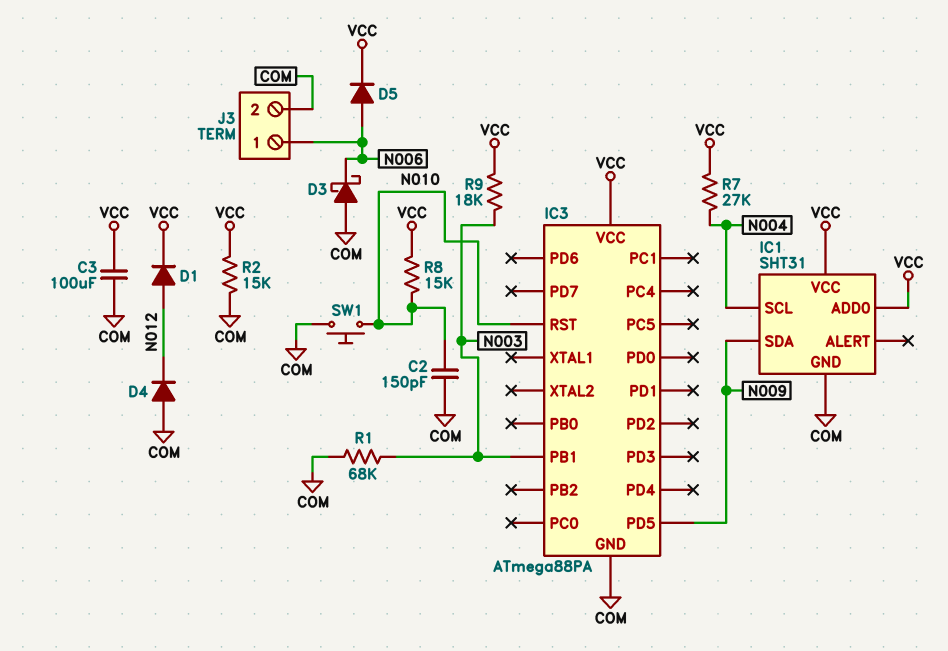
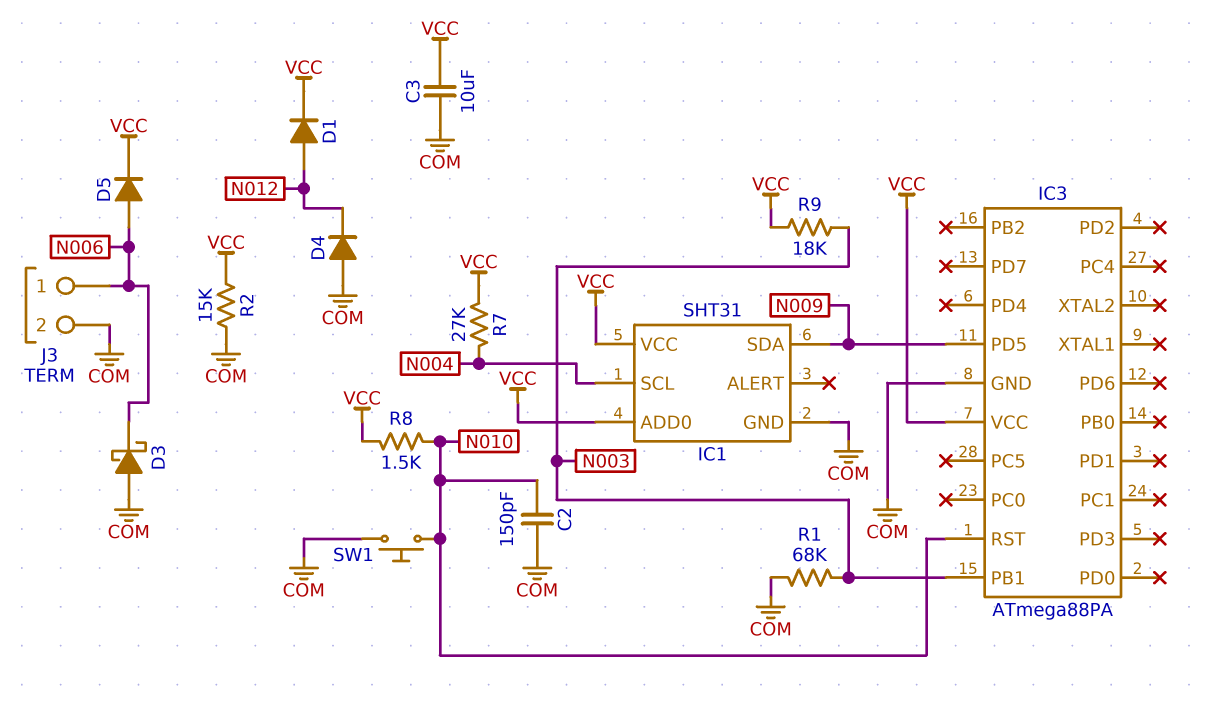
C3: 100uF (COM, VCC) -> 10uF (COM, VCC)
R8: 15k (N010, VCC) -> 1.5k (N010, VCC)

